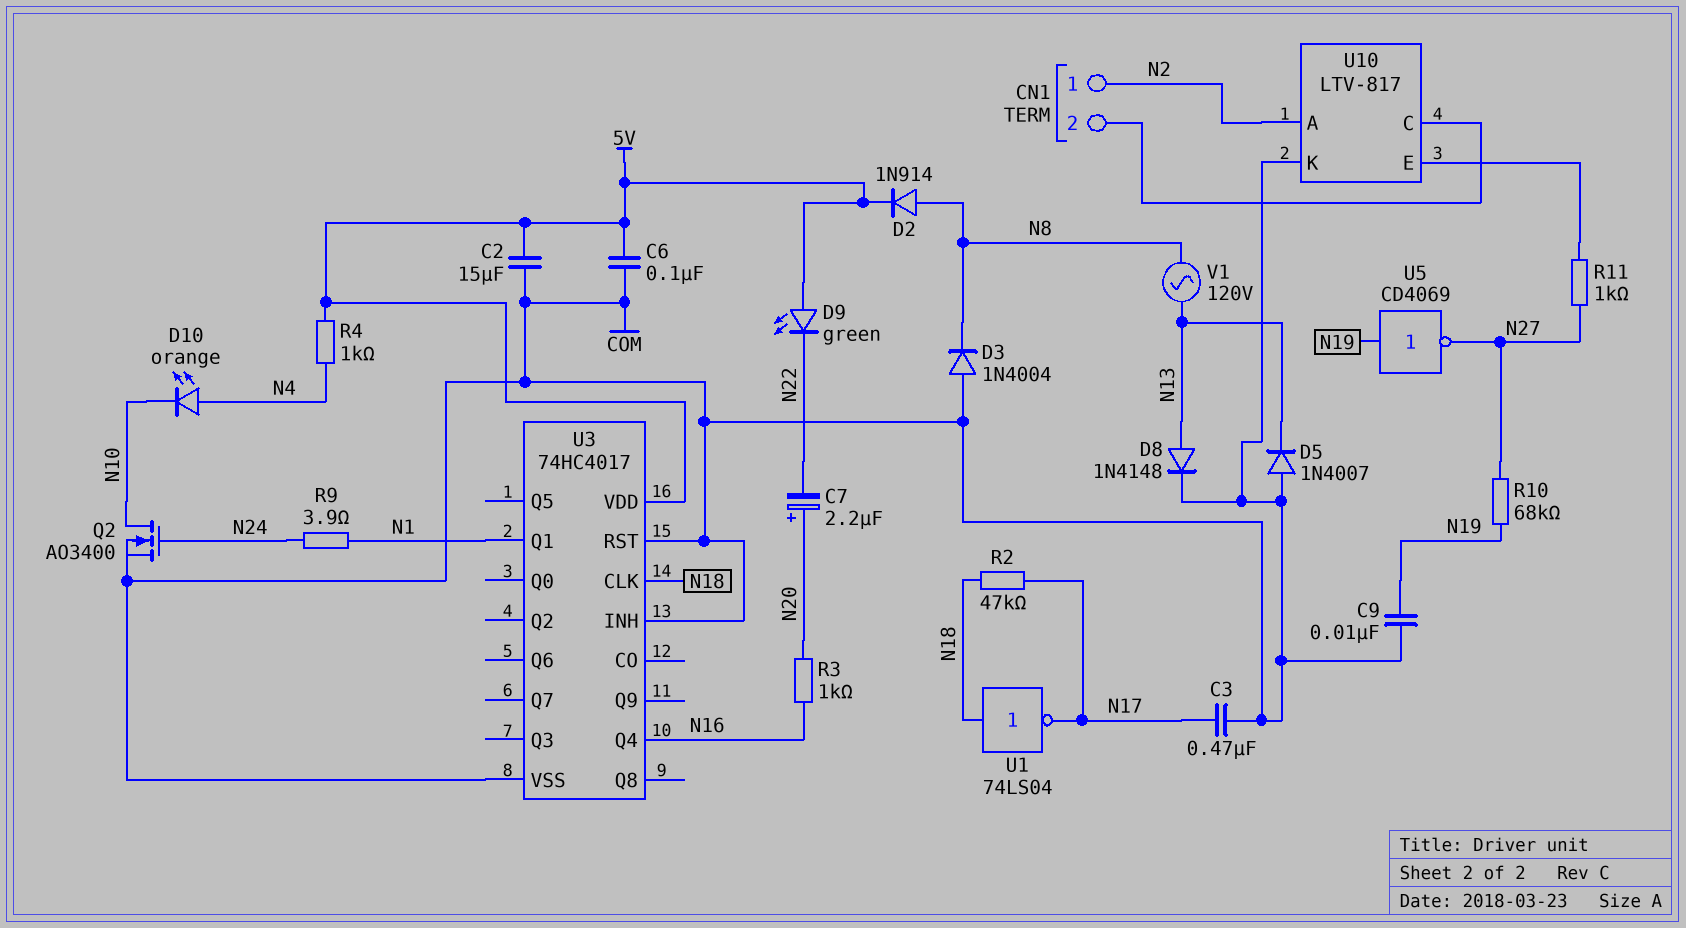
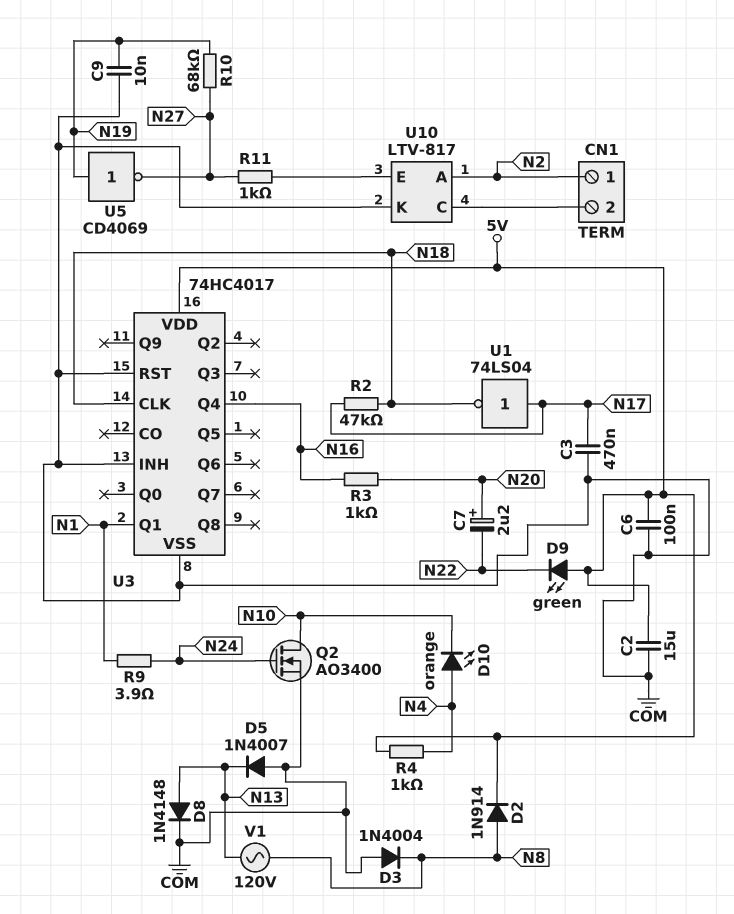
U1: NOT 74LS04 (in N18, out N17) -> NOT 74LS04 (in N17, out N18)

